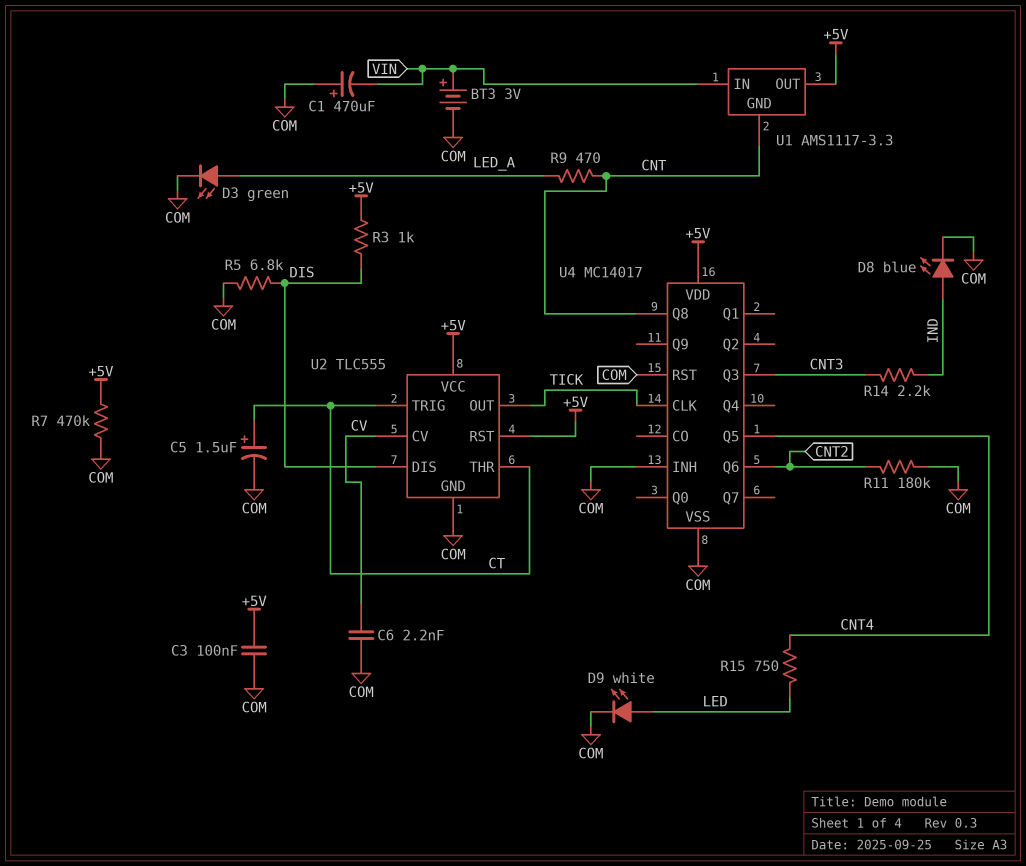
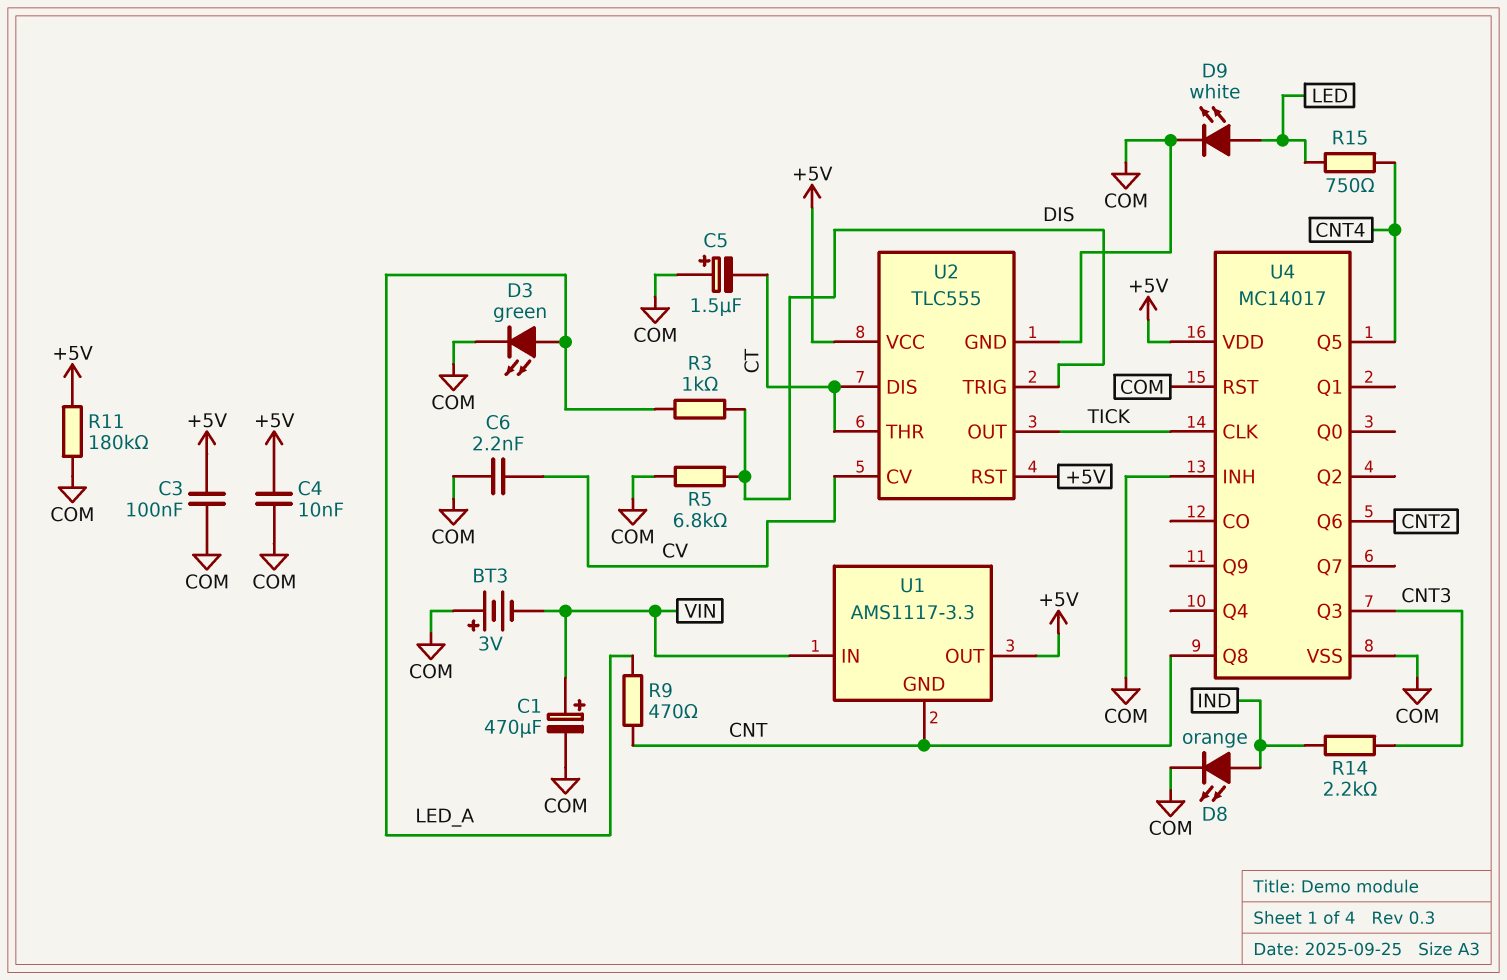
BT3: 3V (plus VIN, minus COM) -> 3V (plus COM, minus VIN)
C1: 470uF (plus COM, minus VIN) -> 470uF (plus VIN, minus COM)
C4: none -> 10nF (+5V, COM)
C5: 1.5uF (plus CT, minus COM) -> 1.5uF (plus COM, minus CT)
D8: LED blue (A IND, K COM) -> LED orange (A IND, K COM)
R3: 1k (+5V, DIS) -> 1k (DIS, LED_A)
R7: 470k (+5V, COM) -> none
R11: 180k (CNT2, COM) -> 180k (+5V, COM)
U2 pin DIS: DIS -> CT
U2 pin TRIG: CT -> DIS

